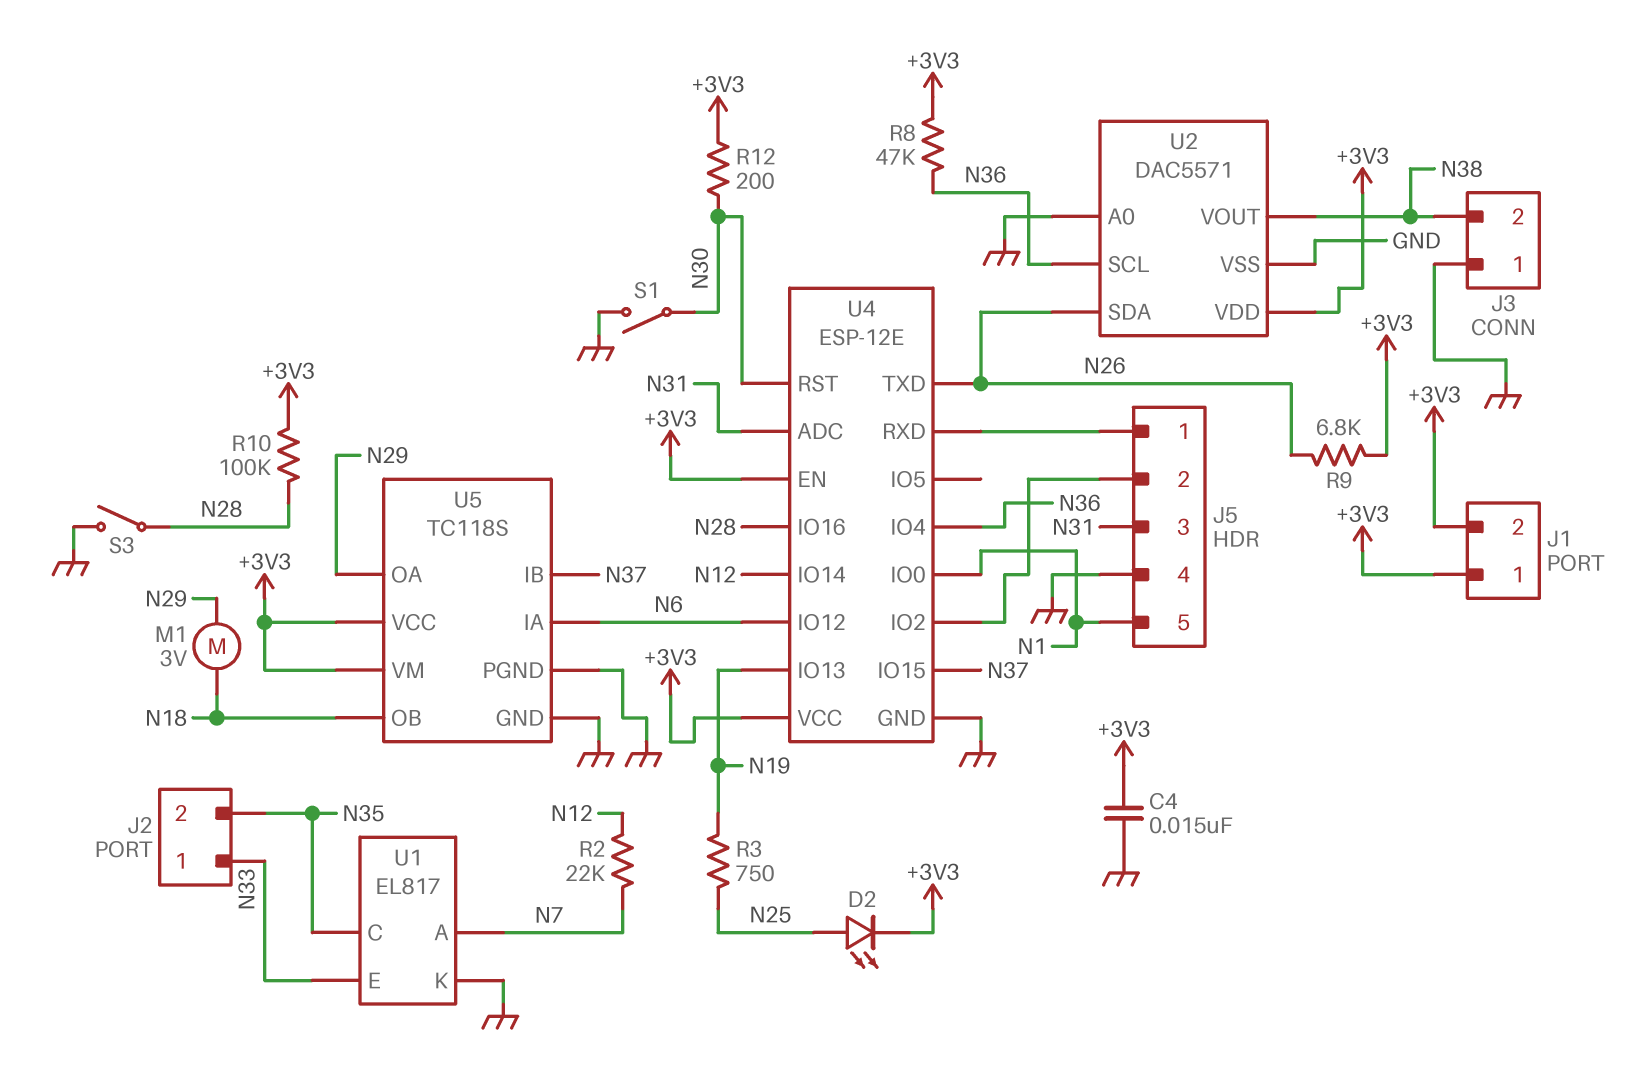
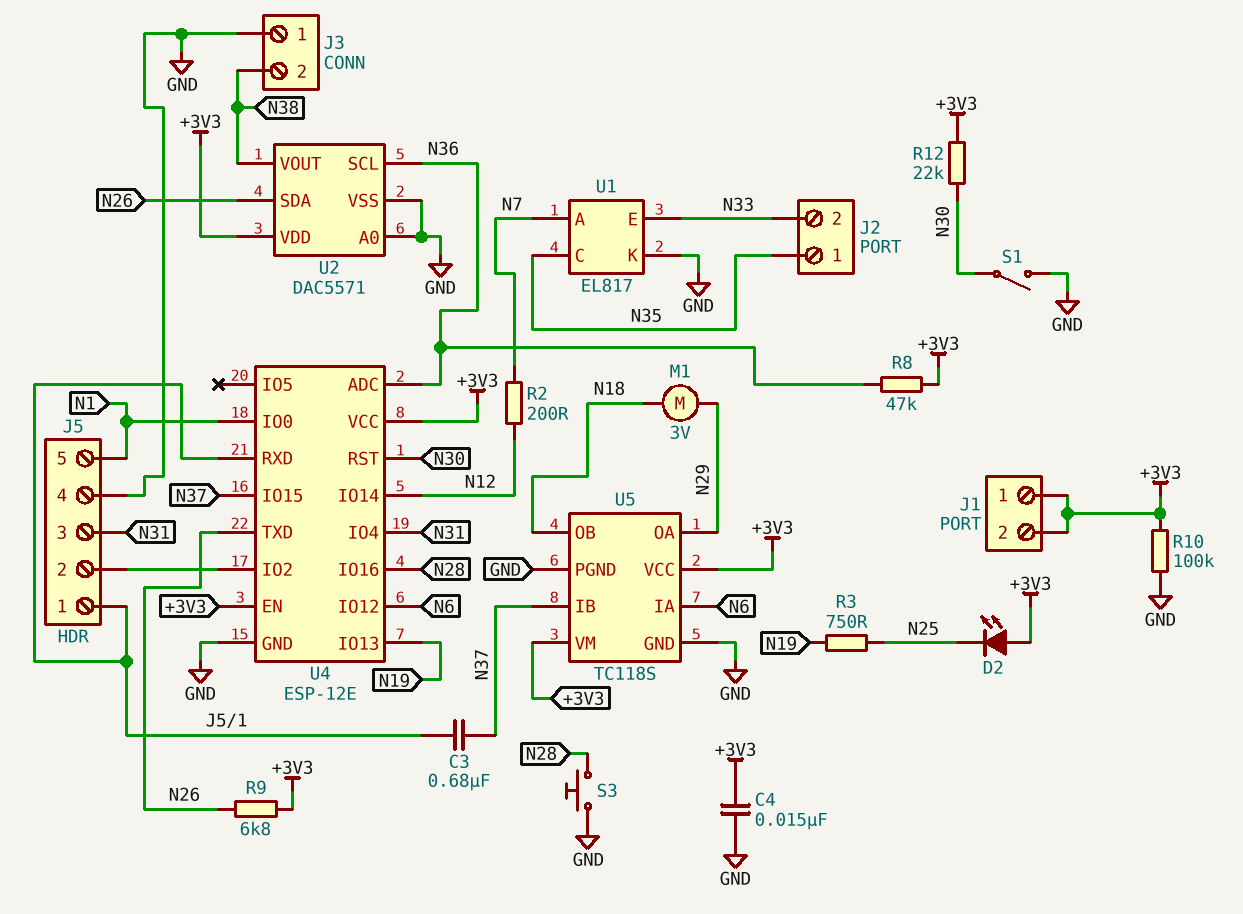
C3: none -> 680nF (J5/1, N37)
D2: LED (A N25, K +3V3) -> LED (A +3V3, K N25)
J2 pin 1: N33 -> N35
J2 pin 2: N35 -> N33
R2: 22k (N7, N12) -> 200 (N7, N12)
R10: 100k (+3V3, N28) -> 100k (+3V3, GND)
R12: 200 (+3V3, N30) -> 22k (+3V3, N30)
S3: switch (GND, N28) -> button (GND, N28)
U4 pin ADC: N31 -> N36
U4 pin IO4: N36 -> N31

